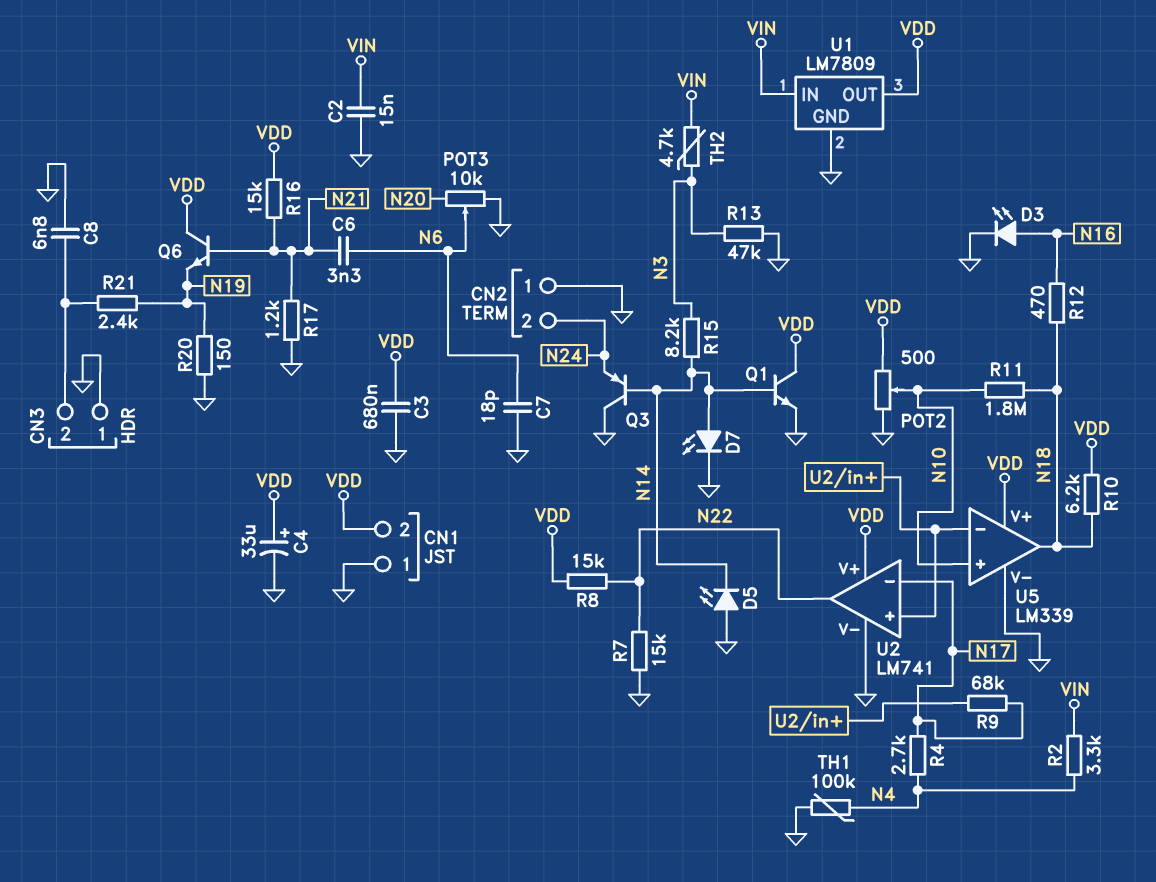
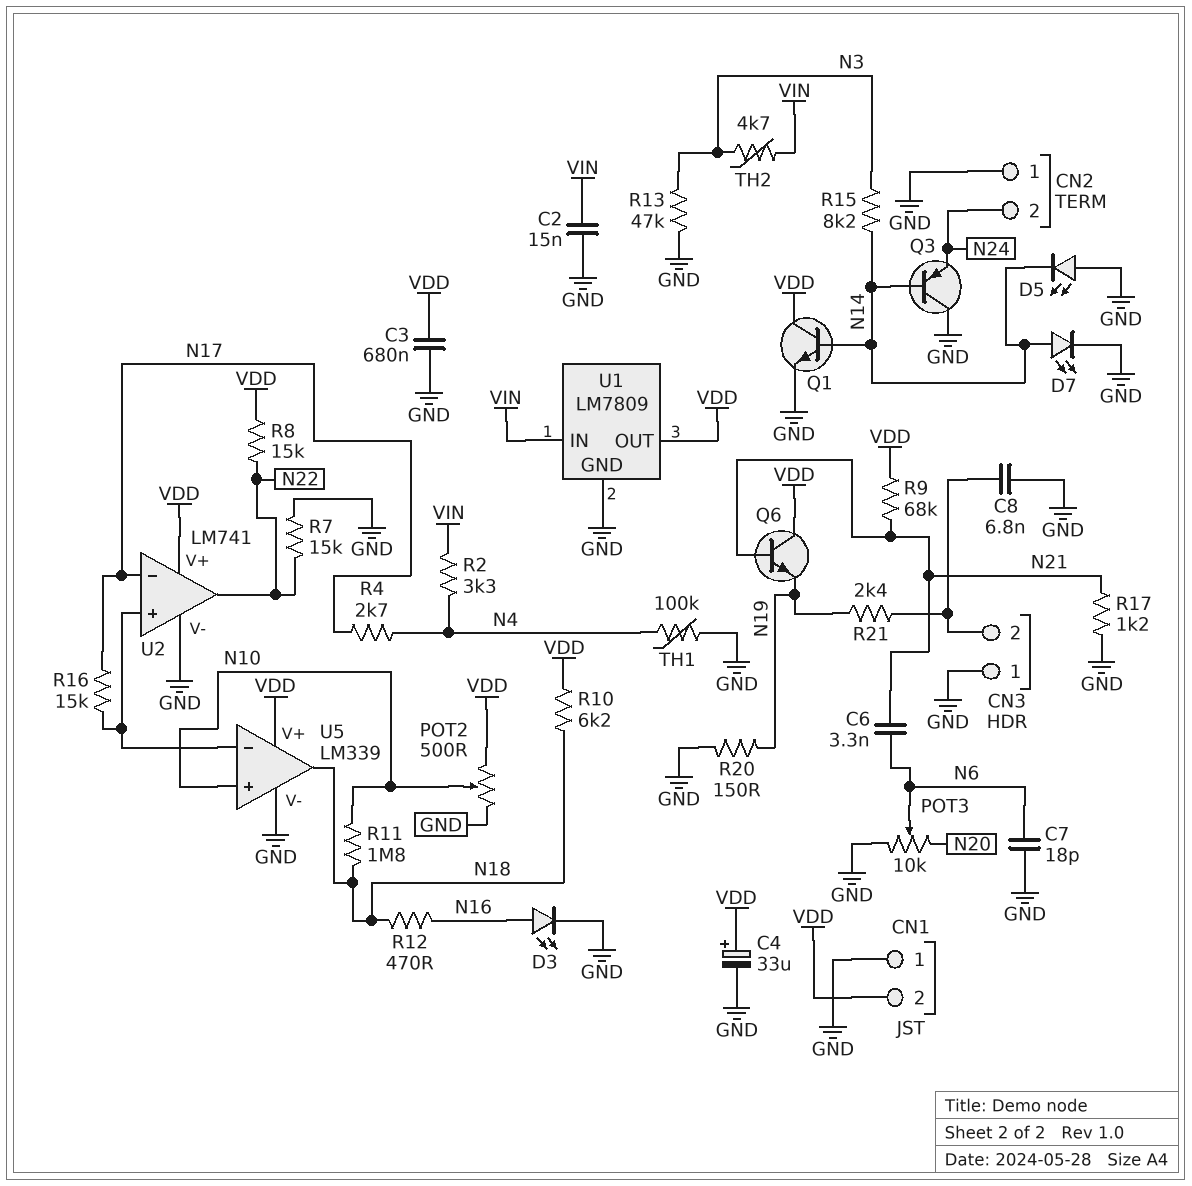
R9: 68k (N17, U2/in+) -> 68k (N21, VDD)
R16: 15k (N21, VDD) -> 15k (N17, U2/in+)

